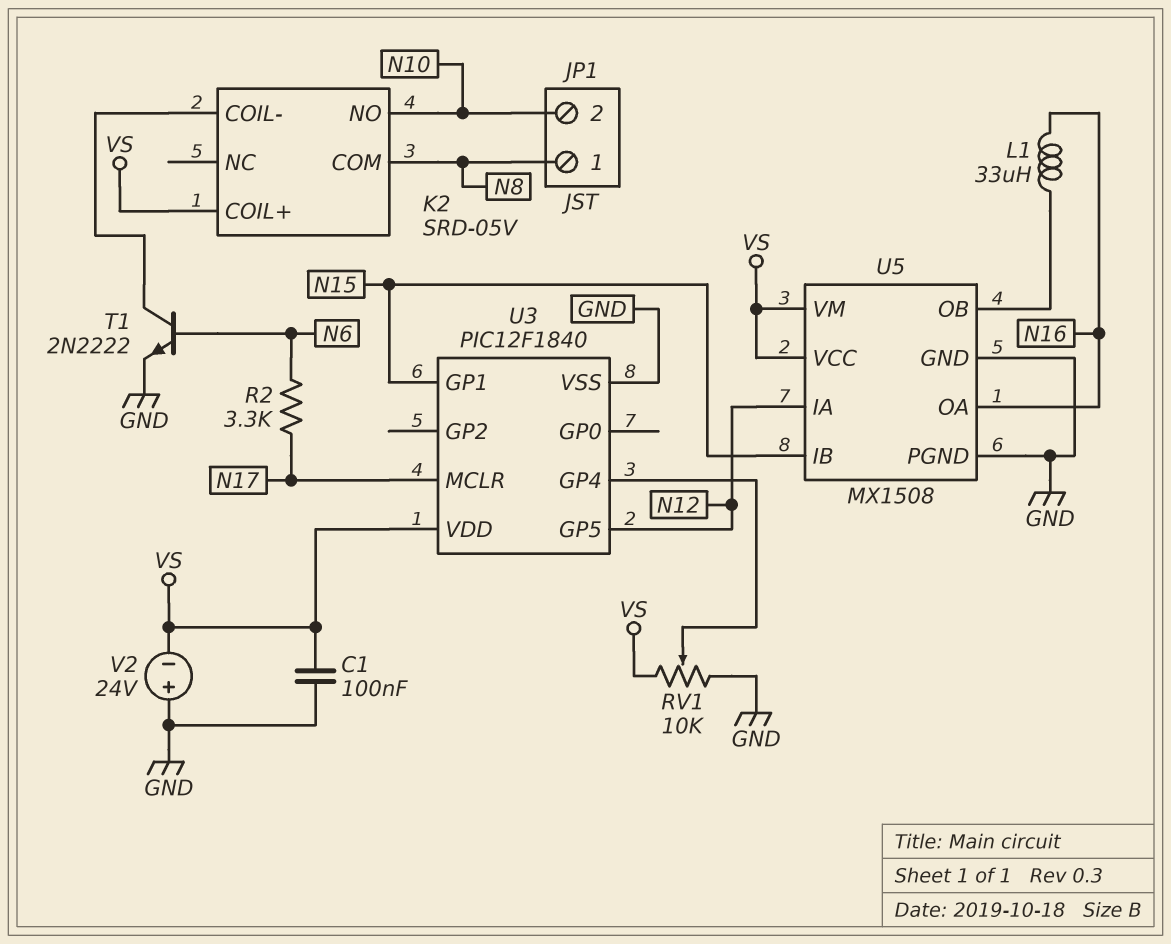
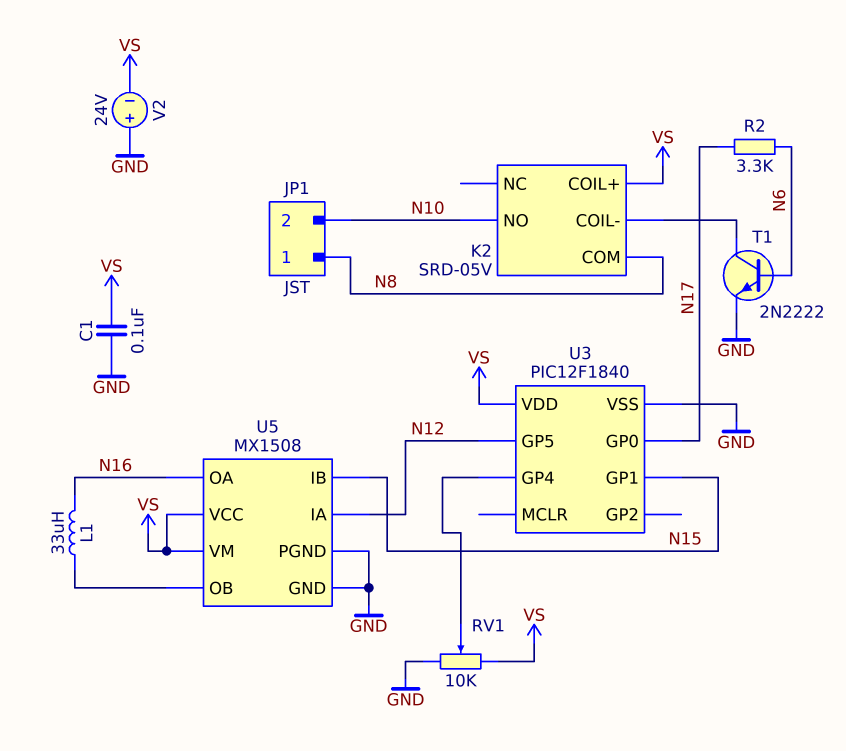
U3 pin GP0: none -> N17
U3 pin MCLR: N17 -> none

